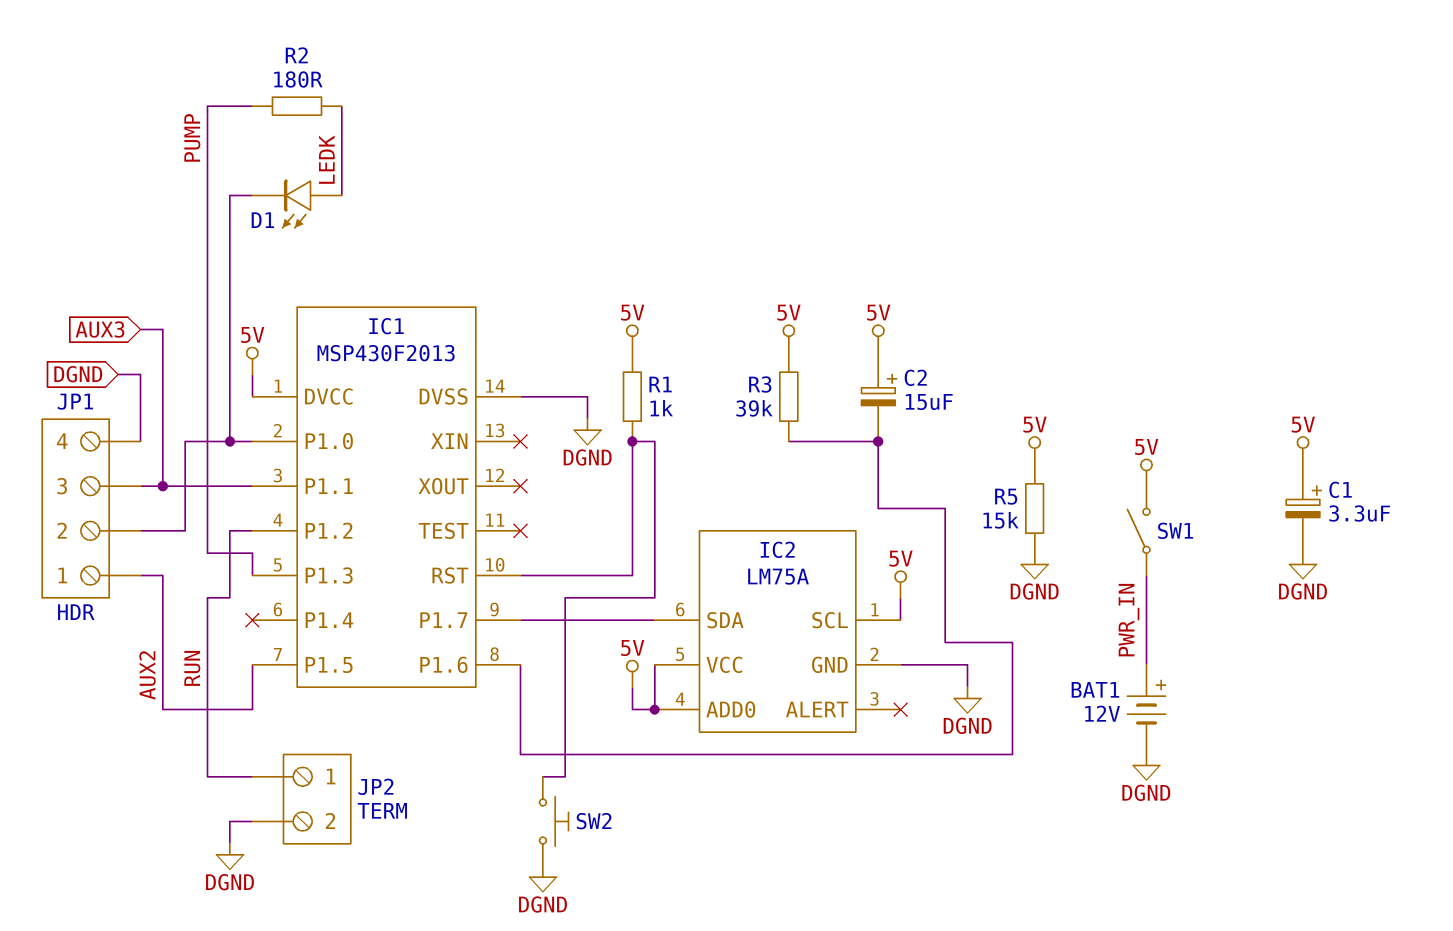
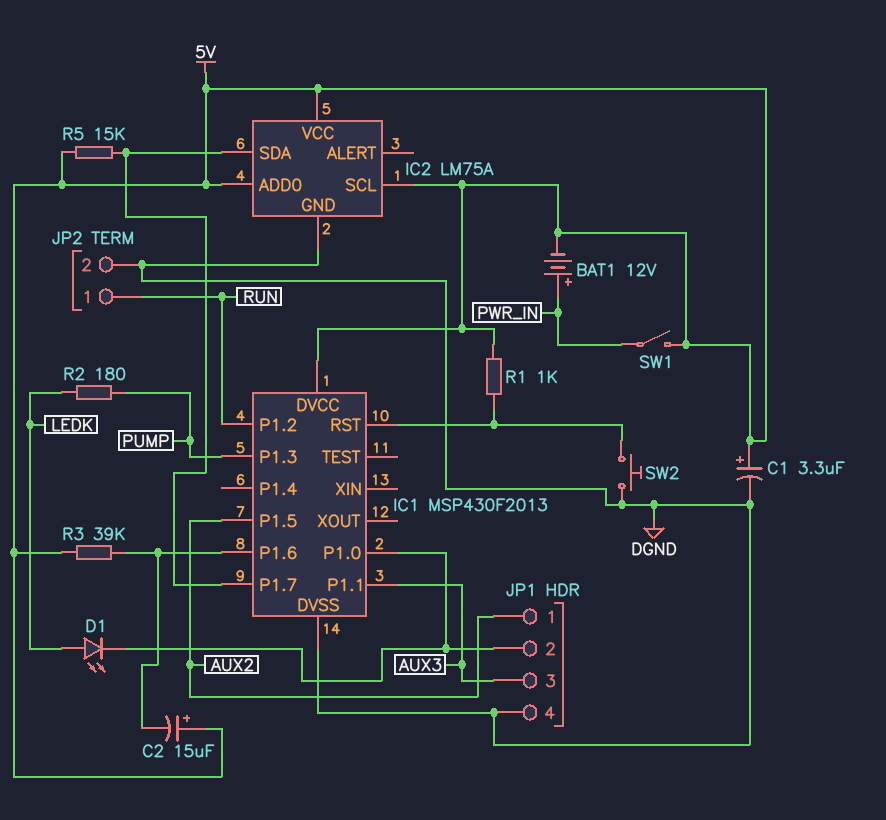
BAT1: 12V (plus PWR_IN, minus DGND) -> 12V (plus PWR_IN, minus 5V)
R5: 15k (5V, DGND) -> 15k (5V, IC1/P1.7)

